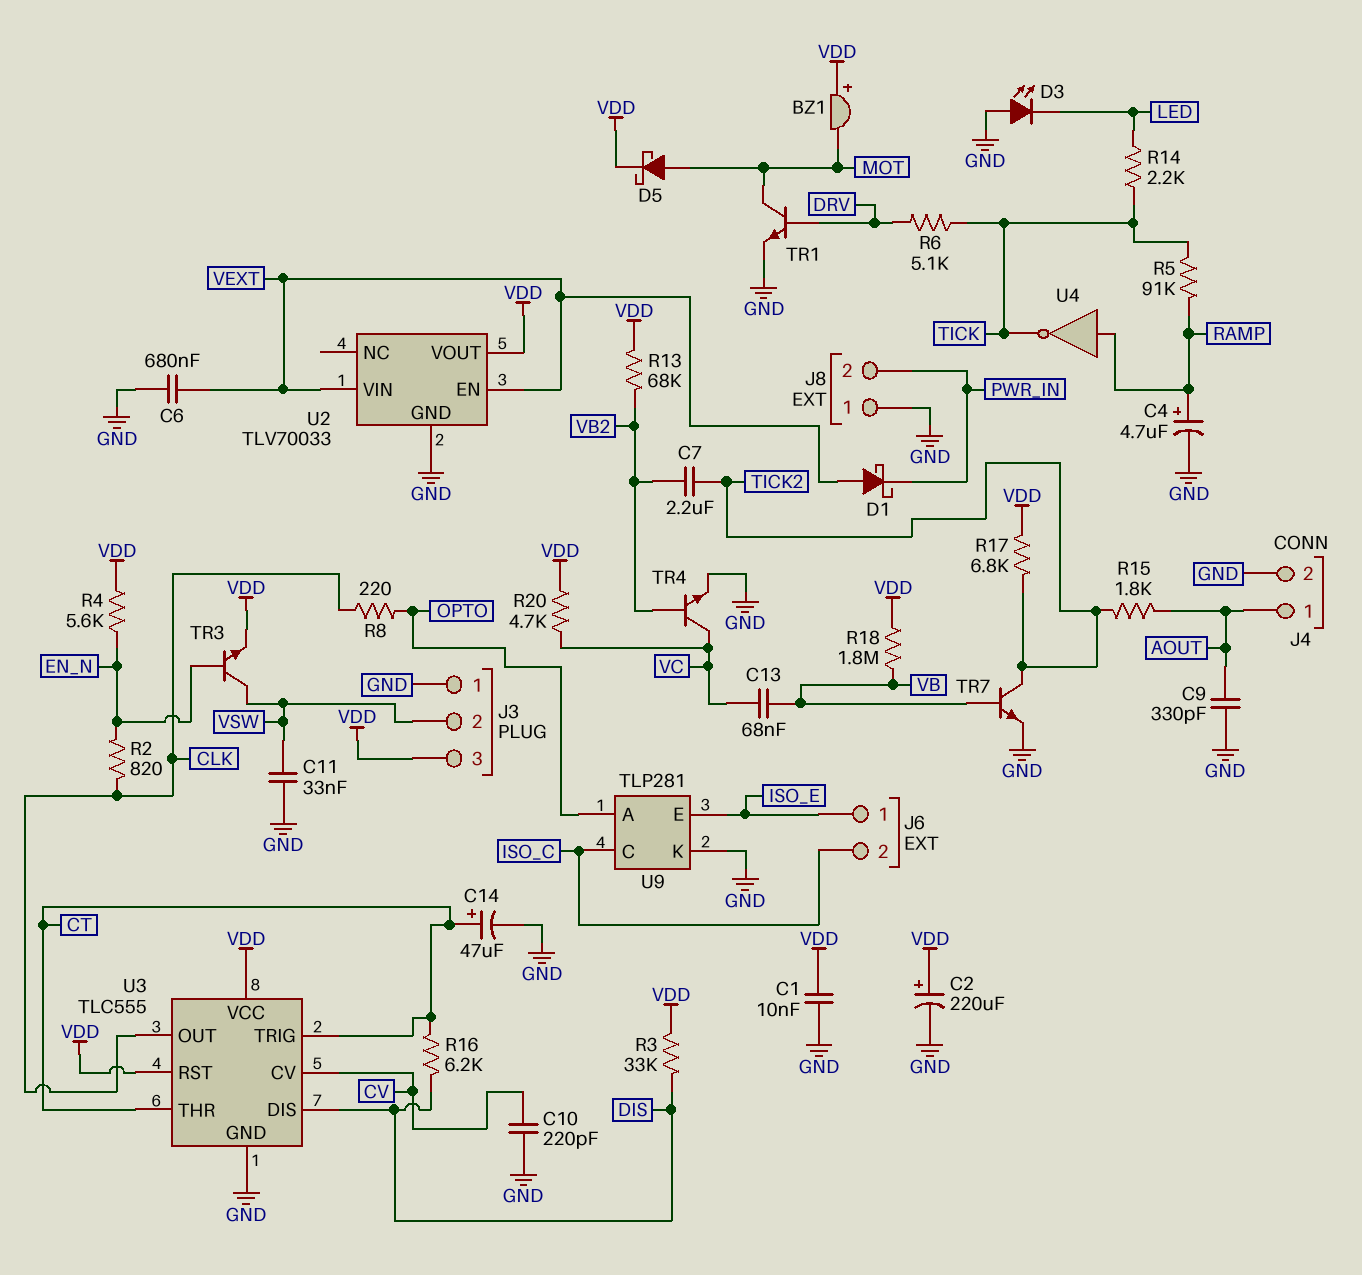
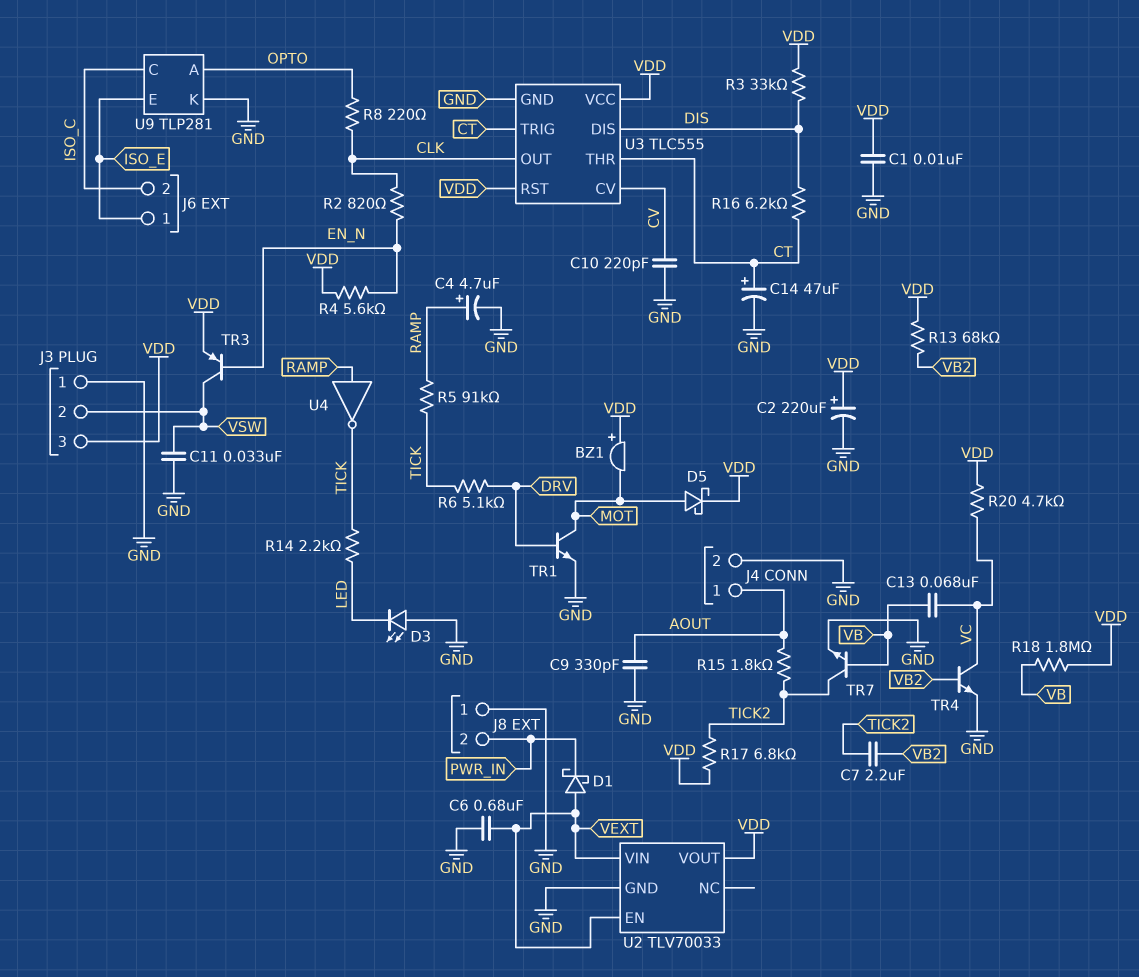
TR3: NPN (B EN_N, C VSW, E VDD) -> PNP (B EN_N, C VSW, E VDD)

